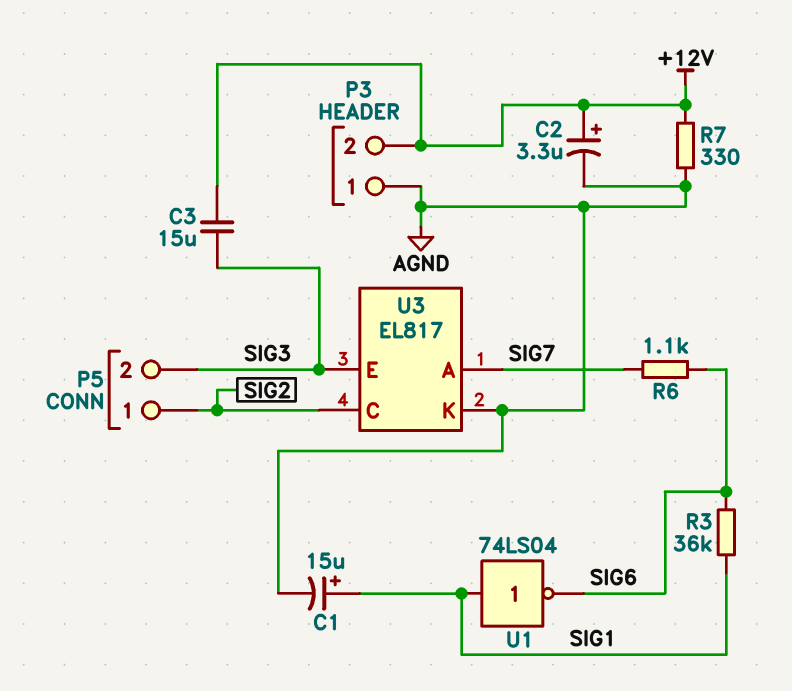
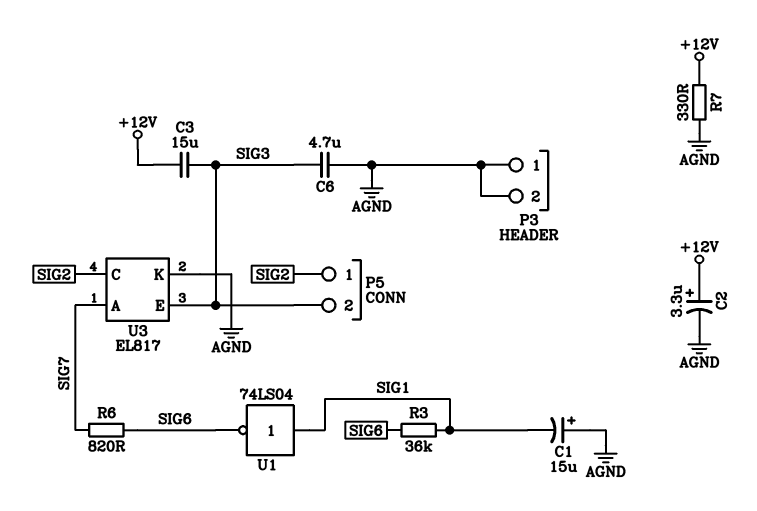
C1: 15uF (plus SIG1, minus AGND) -> 15uF (plus AGND, minus SIG1)
C6: none -> 4.7uF (AGND, SIG3)
P3 pin 2: +12V -> AGND
R6: 1.1k (SIG6, SIG7) -> 820 (SIG6, SIG7)

